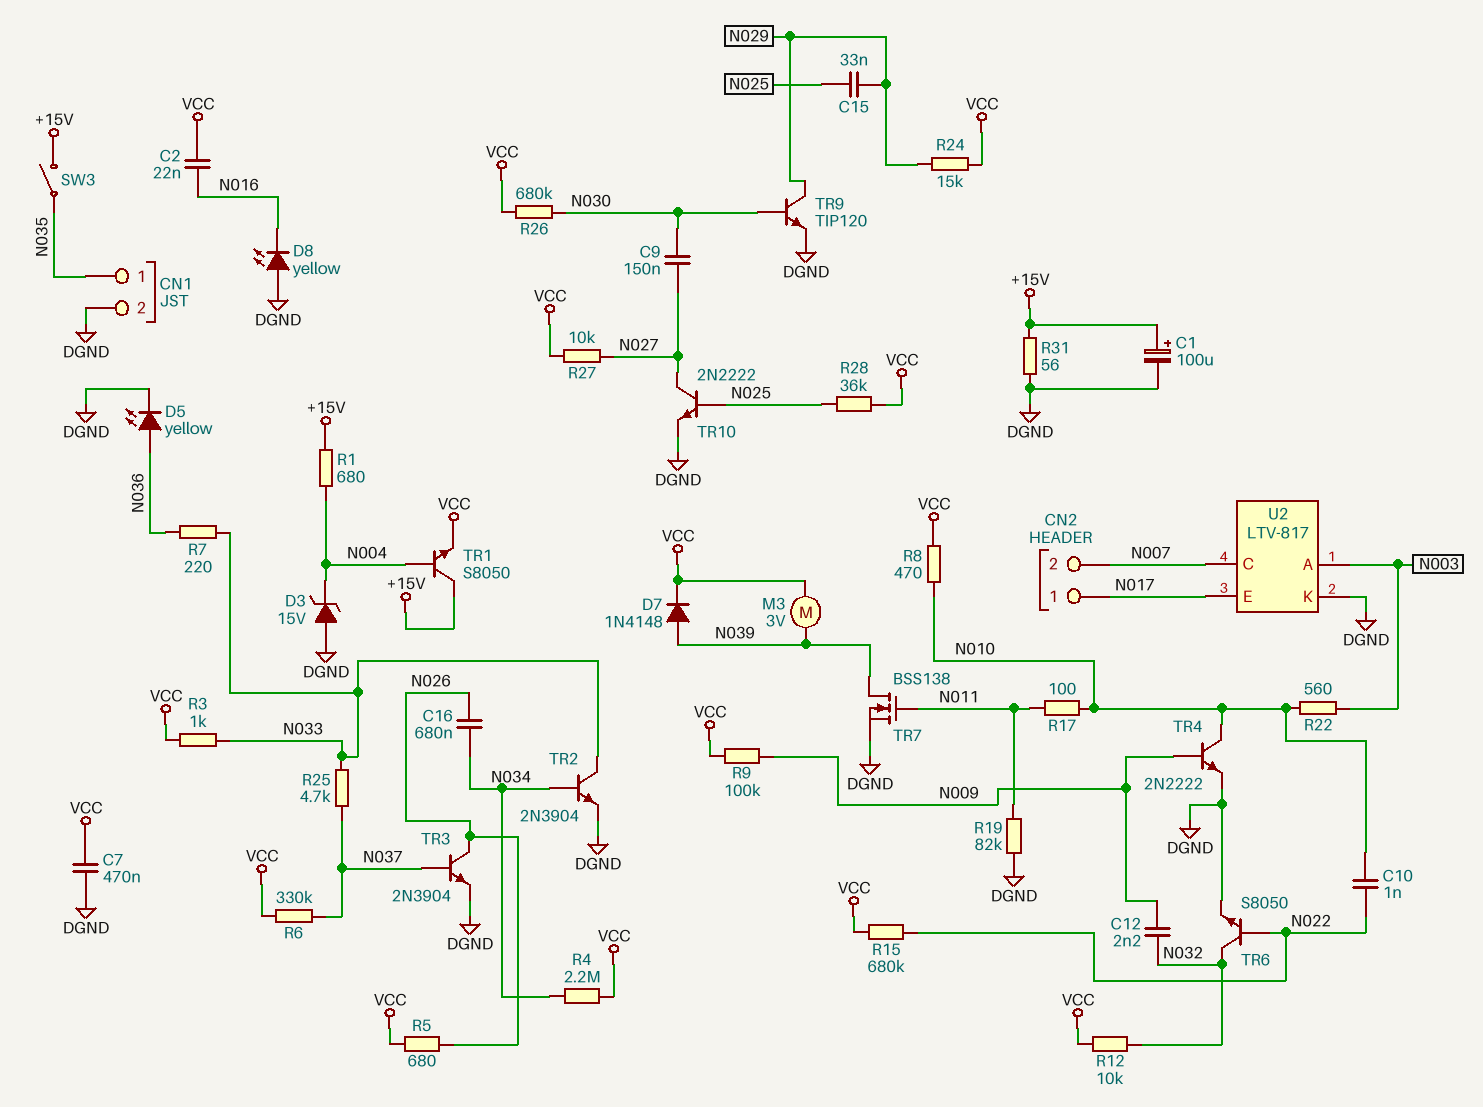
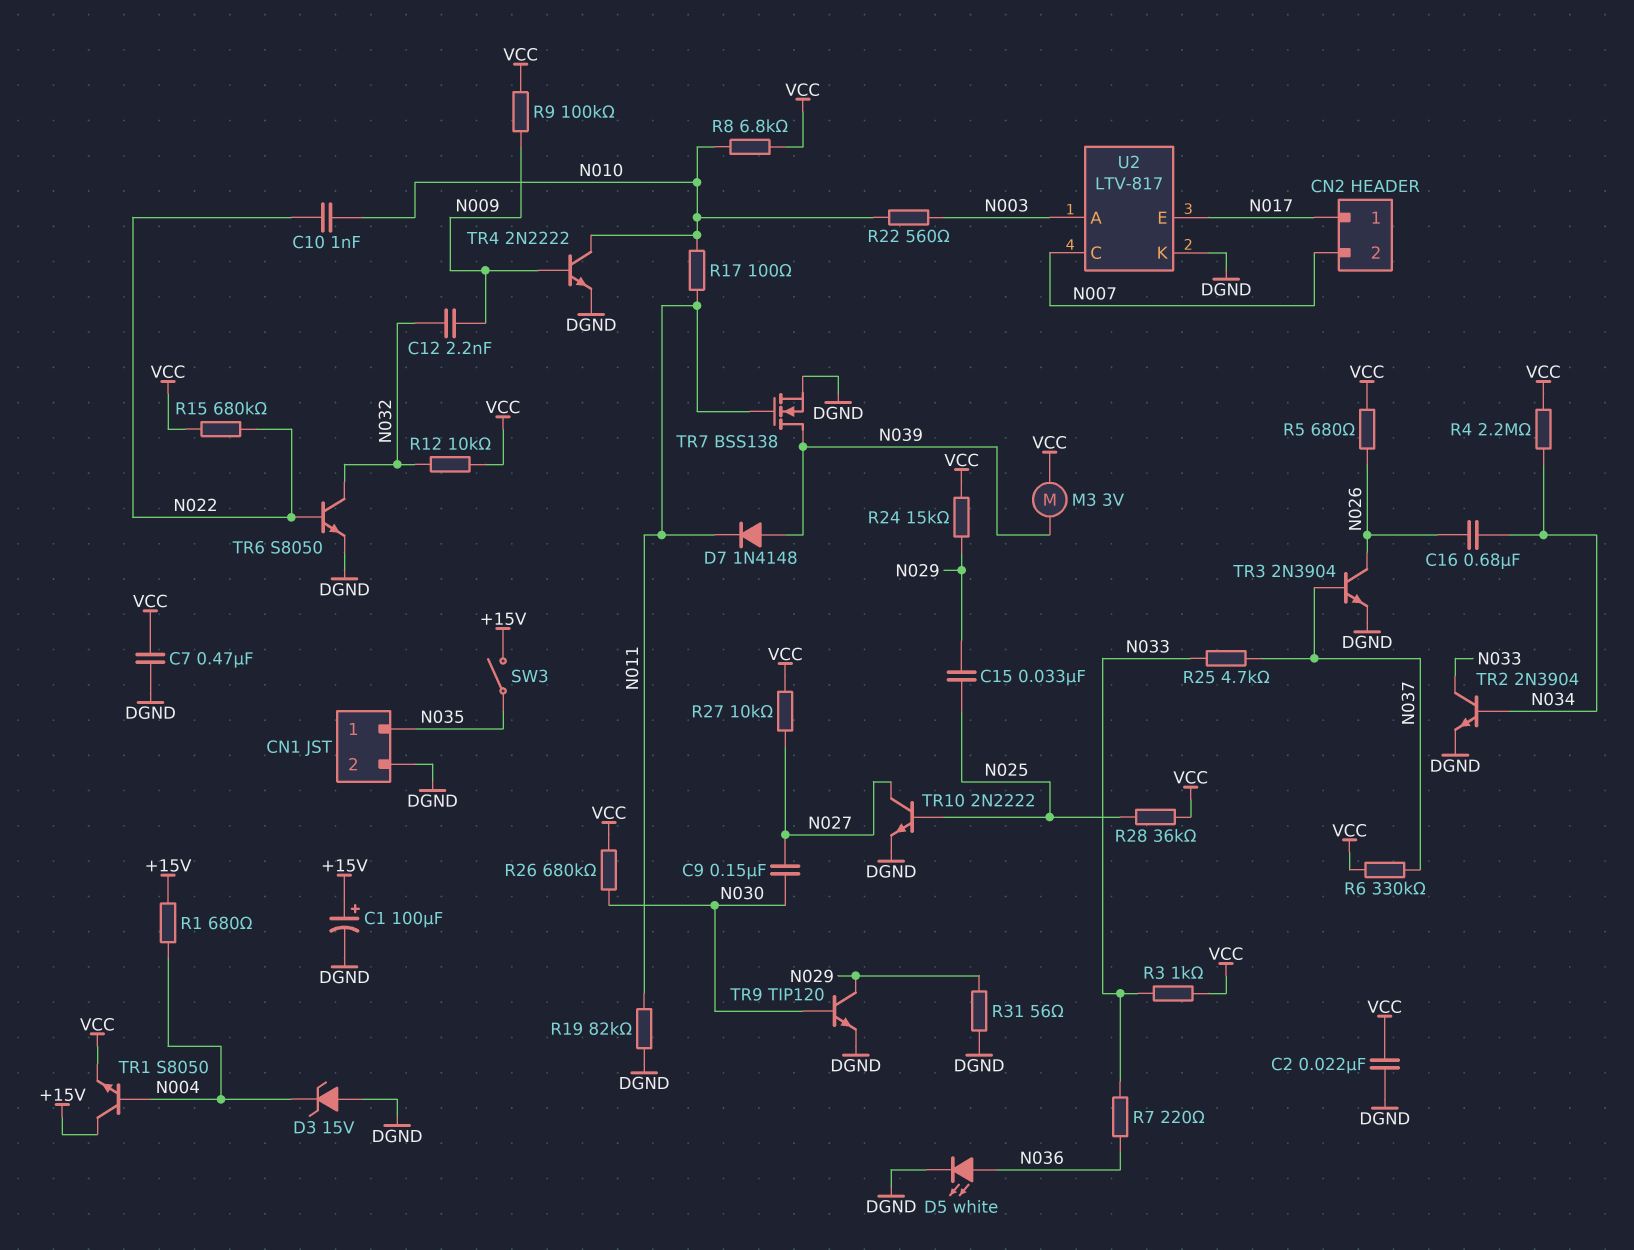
C2: 22nF (N016, VCC) -> 22nF (DGND, VCC)
D5: LED yellow (A N036, K DGND) -> LED white (A N036, K DGND)
D7: diode 1N4148 (A N039, K VCC) -> diode 1N4148 (A N039, K N011)
D8: LED yellow (A DGND, K N016) -> none
R8: 470 (N010, VCC) -> 6.8k (N010, VCC)
R31: 56 (+15V, DGND) -> 56 (DGND, N029)

